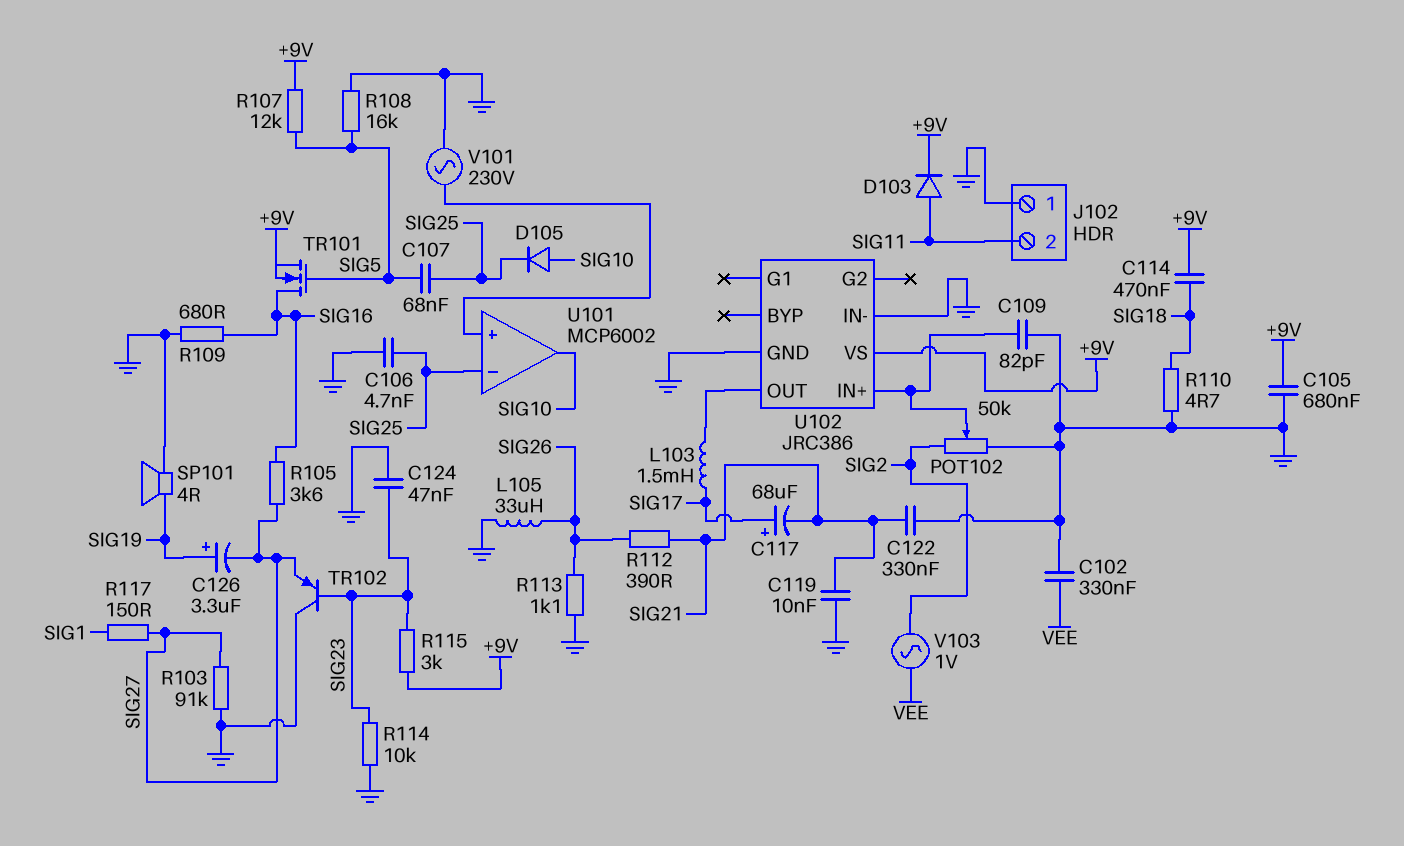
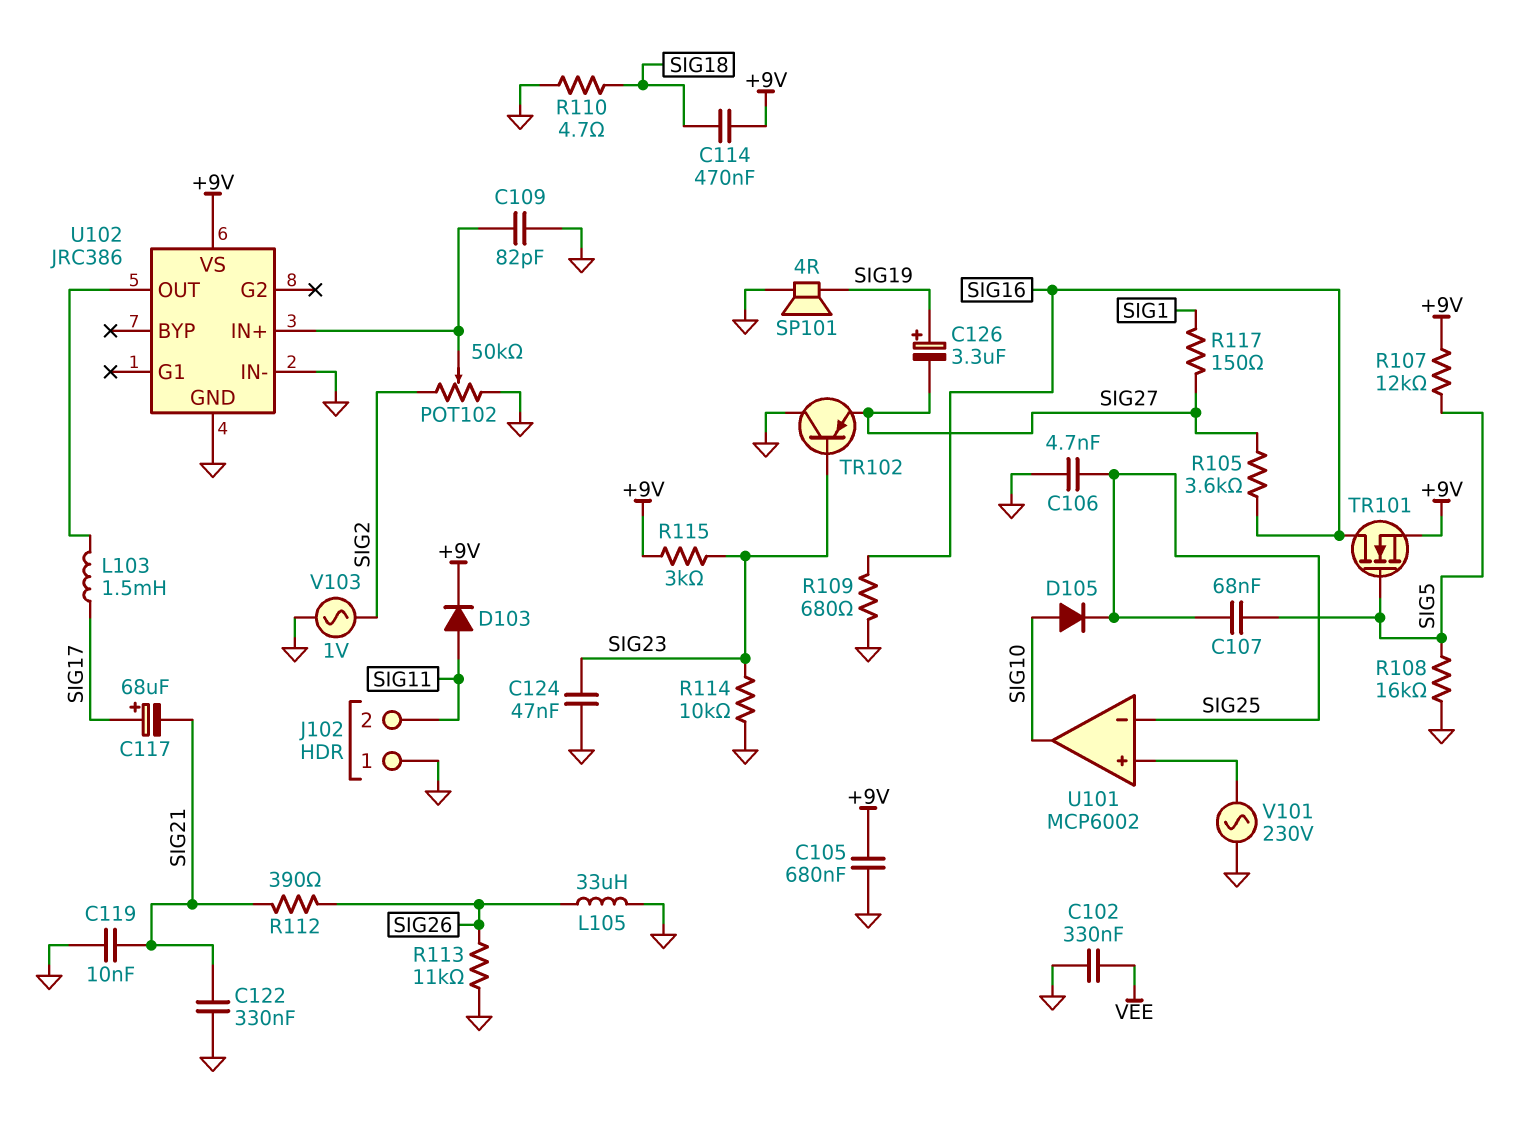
R103: 91k (GND, SIG27) -> none
R113: 1.1k (GND, SIG26) -> 11k (GND, SIG26)
V103: AC 1V (SIG2, VEE) -> AC 1V (GND, SIG2)

